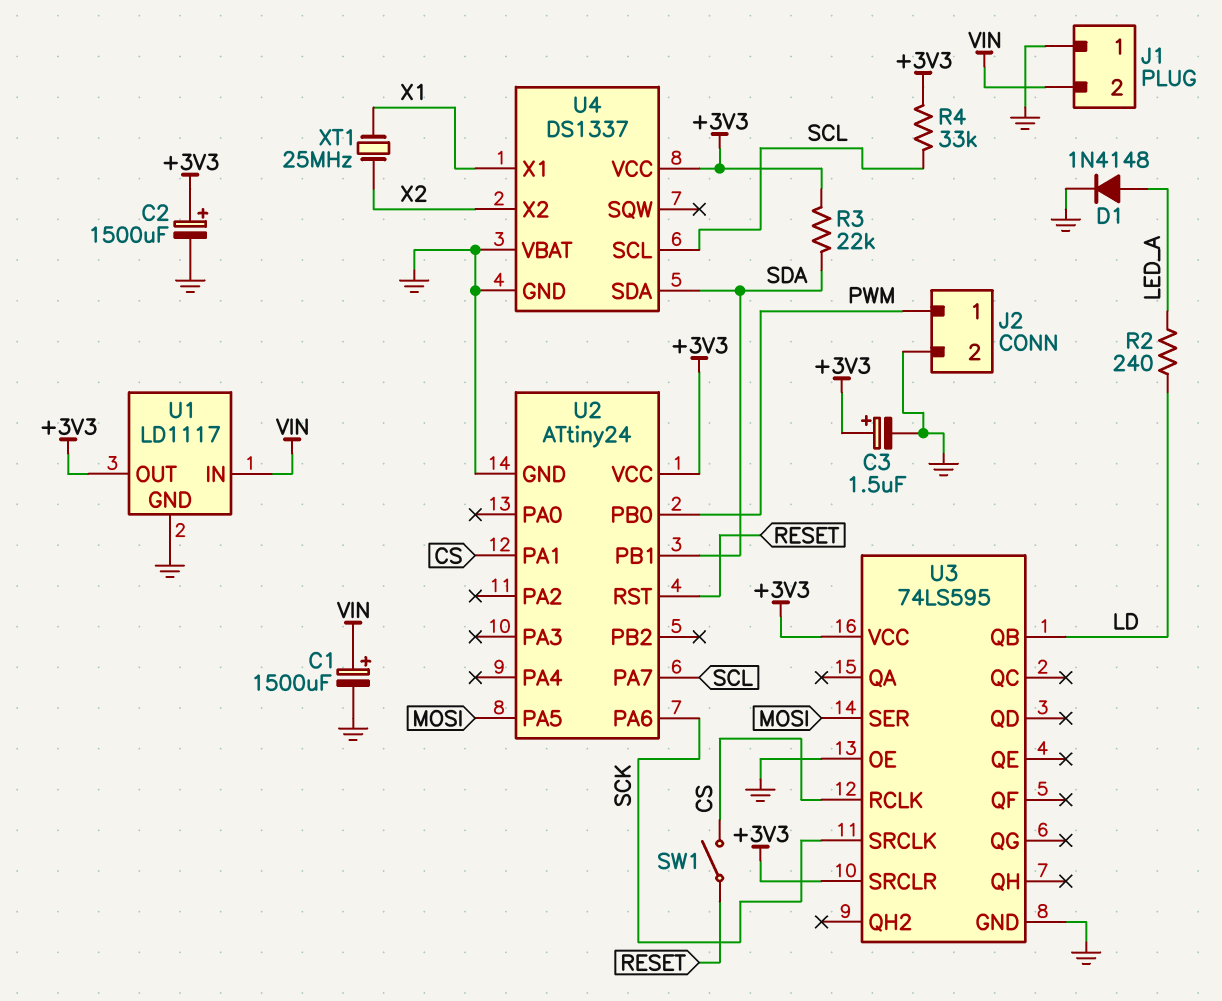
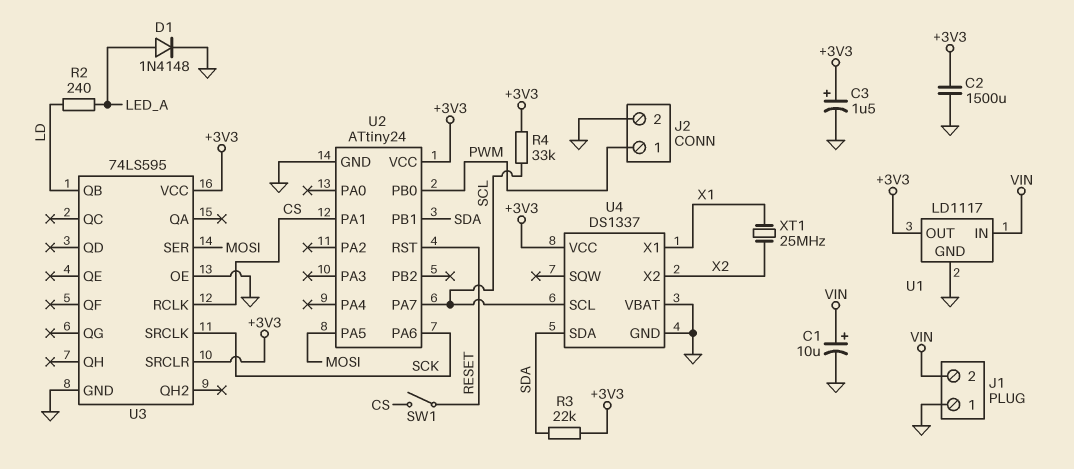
C1: 1500uF (plus VIN, minus GND) -> 10uF (plus VIN, minus GND)
C2: 1500uF (plus +3V3, minus GND) -> 1500uF (+3V3, GND)

